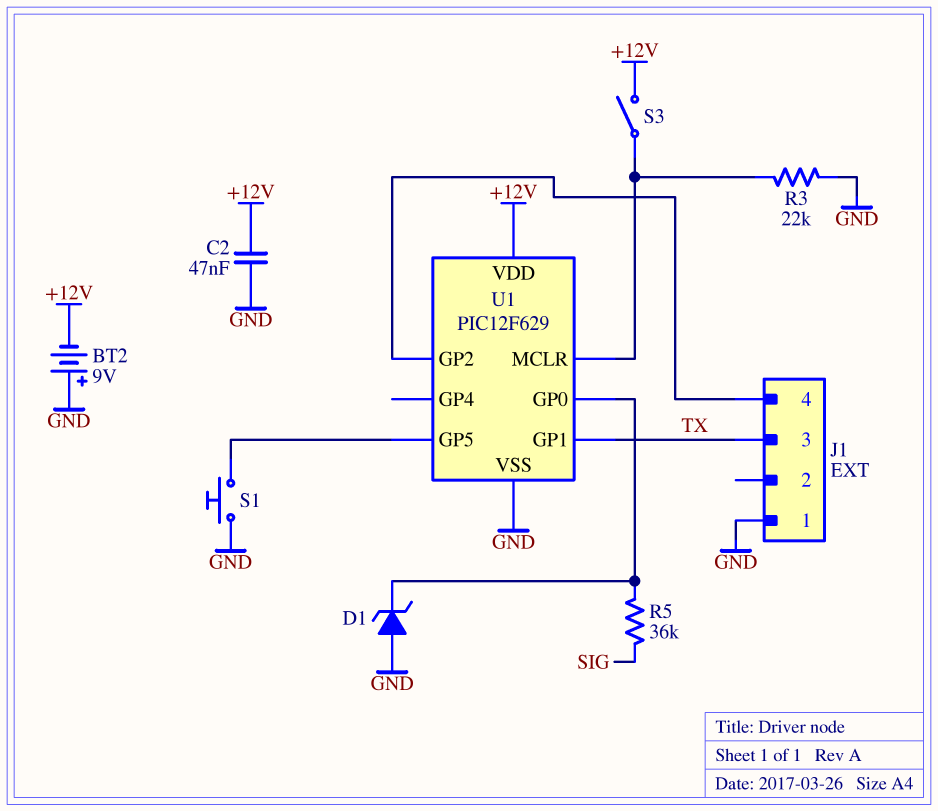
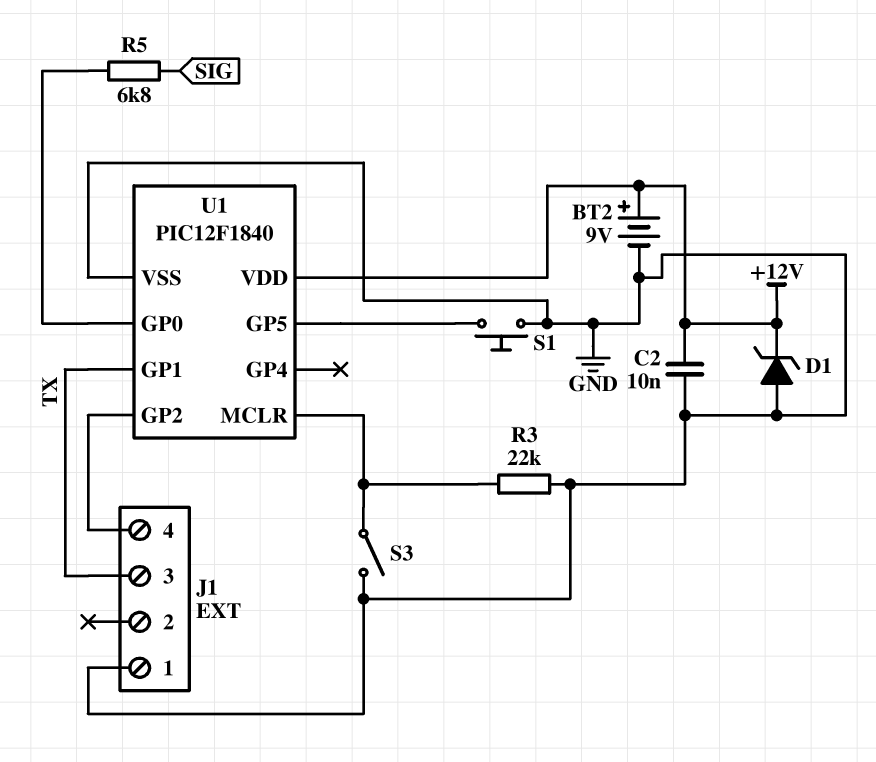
BT2: 9V (plus GND, minus +12V) -> 9V (plus +12V, minus GND)
C2: 47nF (+12V, GND) -> 10nF (+12V, GND)
D1: zener (A GND, K U1/GP0) -> zener (A GND, K +12V)
R5: 36k (SIG, U1/GP0) -> 6.8k (SIG, U1/GP0)
S3: switch (+12V, U1/MCLR) -> switch (GND, U1/MCLR)
U1: PIC12F629 -> PIC12F1840

